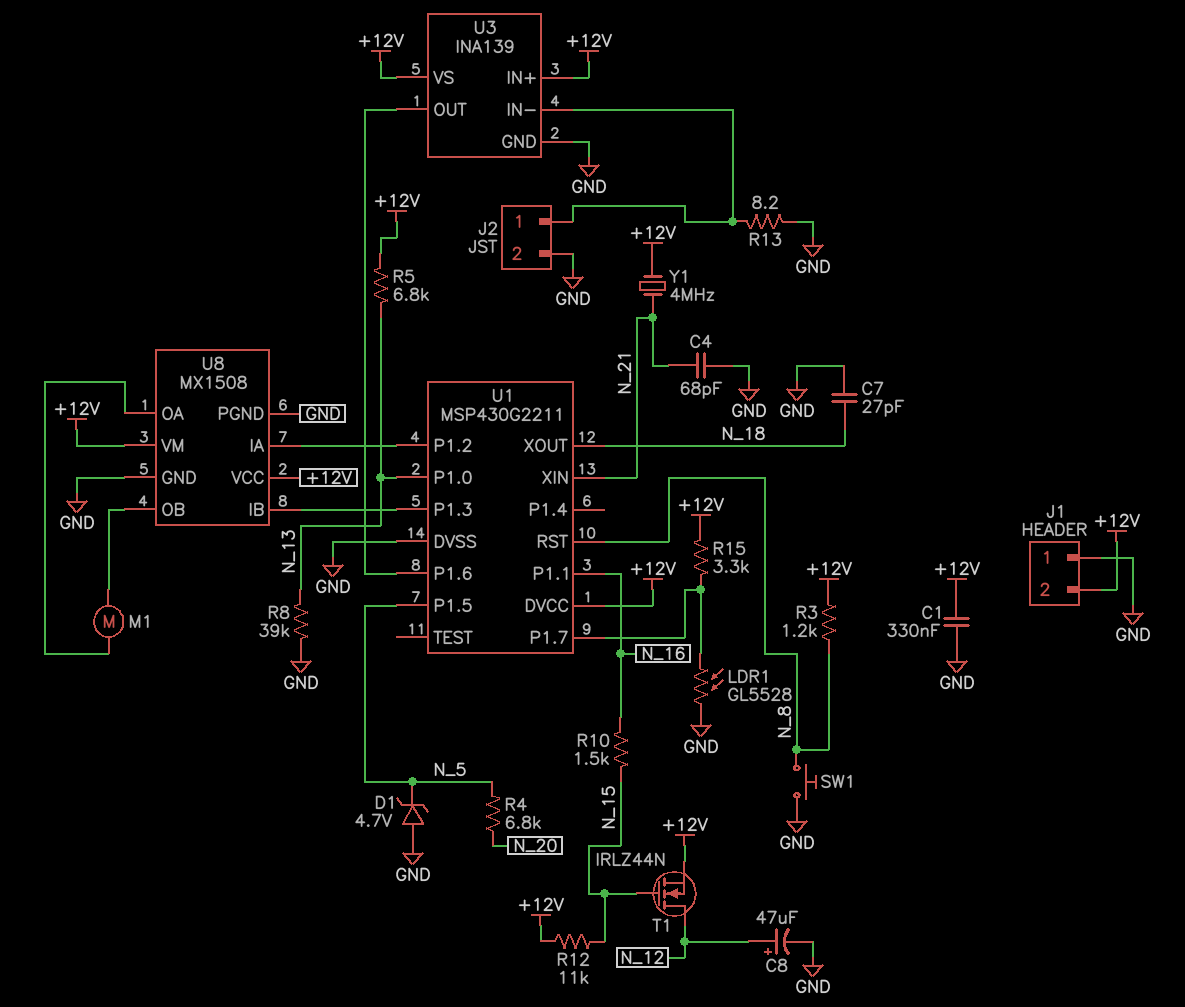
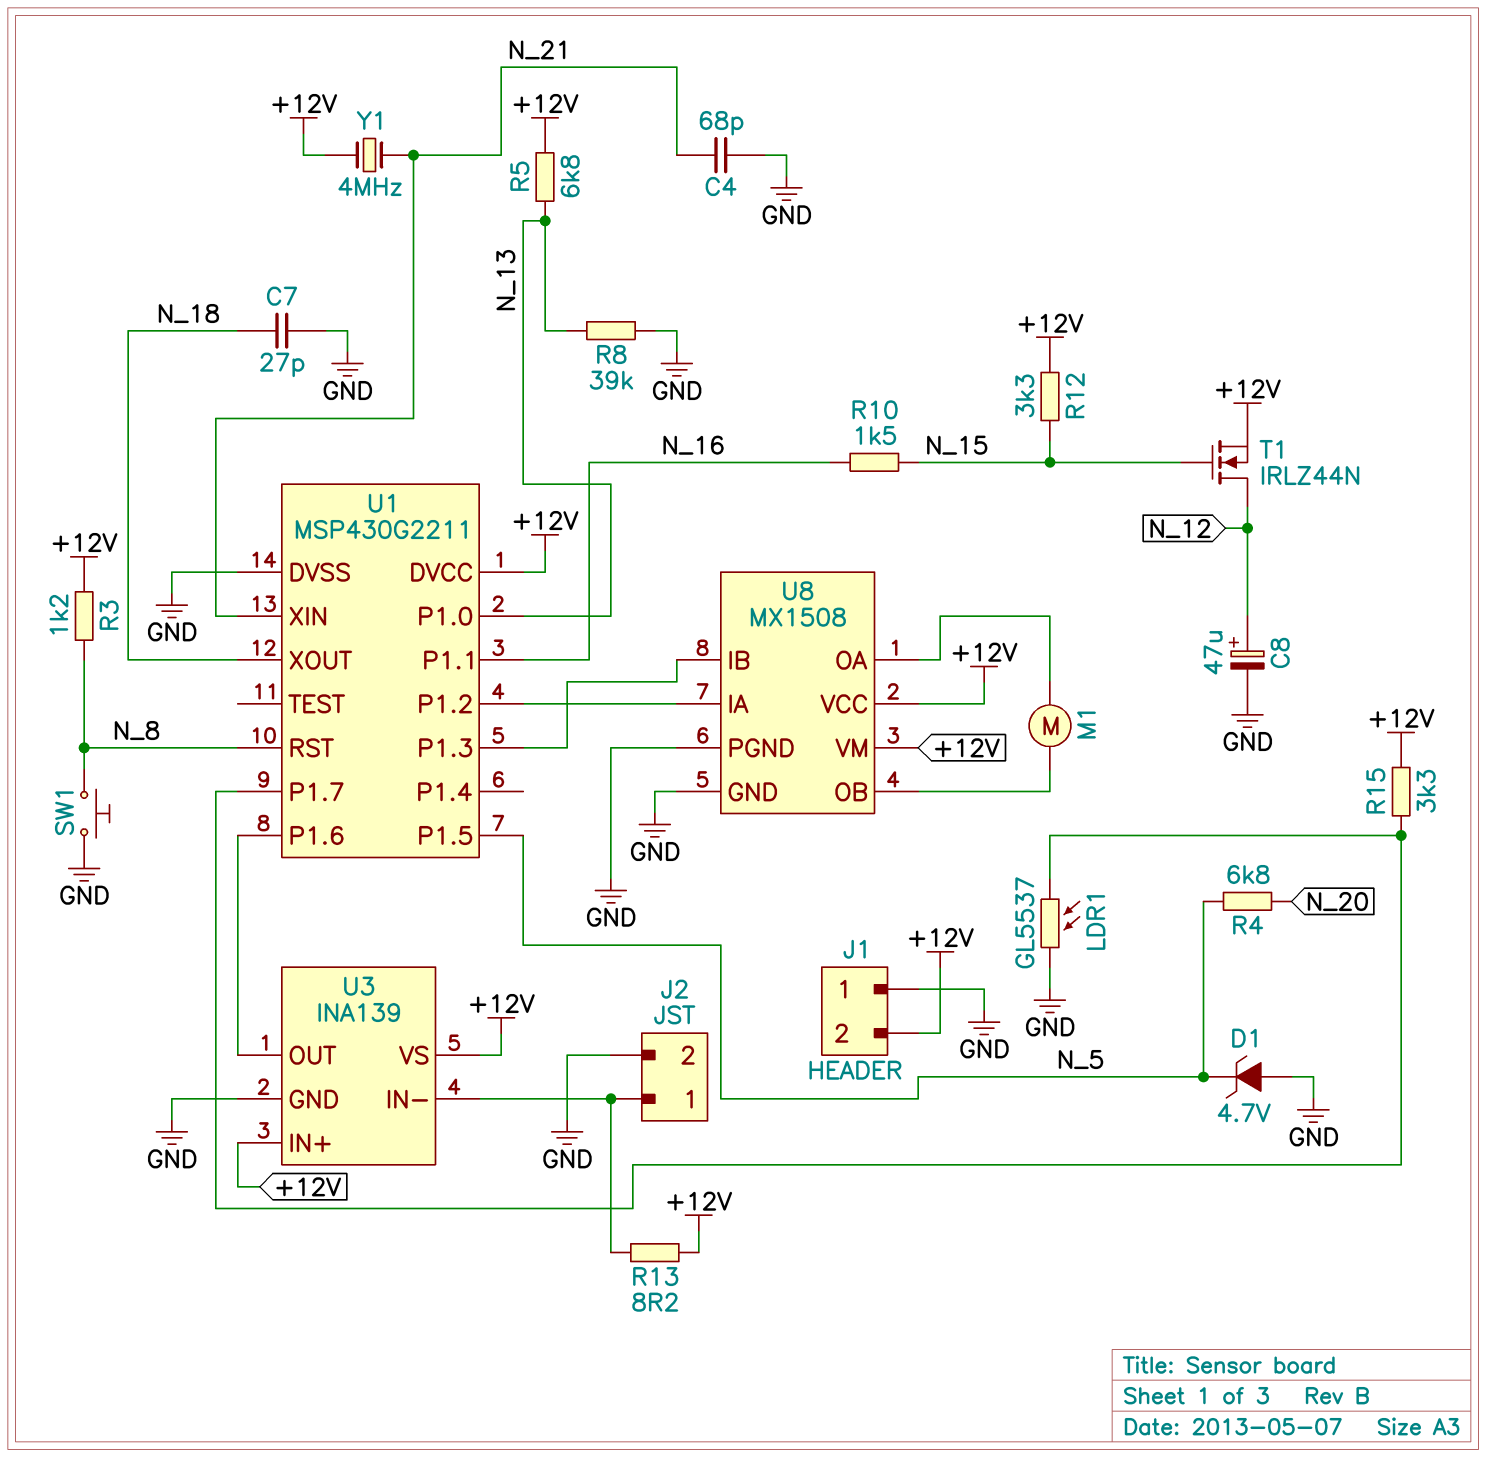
C1: 330nF (+12V, GND) -> none
LDR1: GL5528 (GND, U1/P1.7) -> GL5537 (GND, U1/P1.7)
R12: 11k (+12V, N_15) -> 3.3k (+12V, N_15)
R13: 8.2 (GND, J2/1) -> 8.2 (+12V, J2/1)

